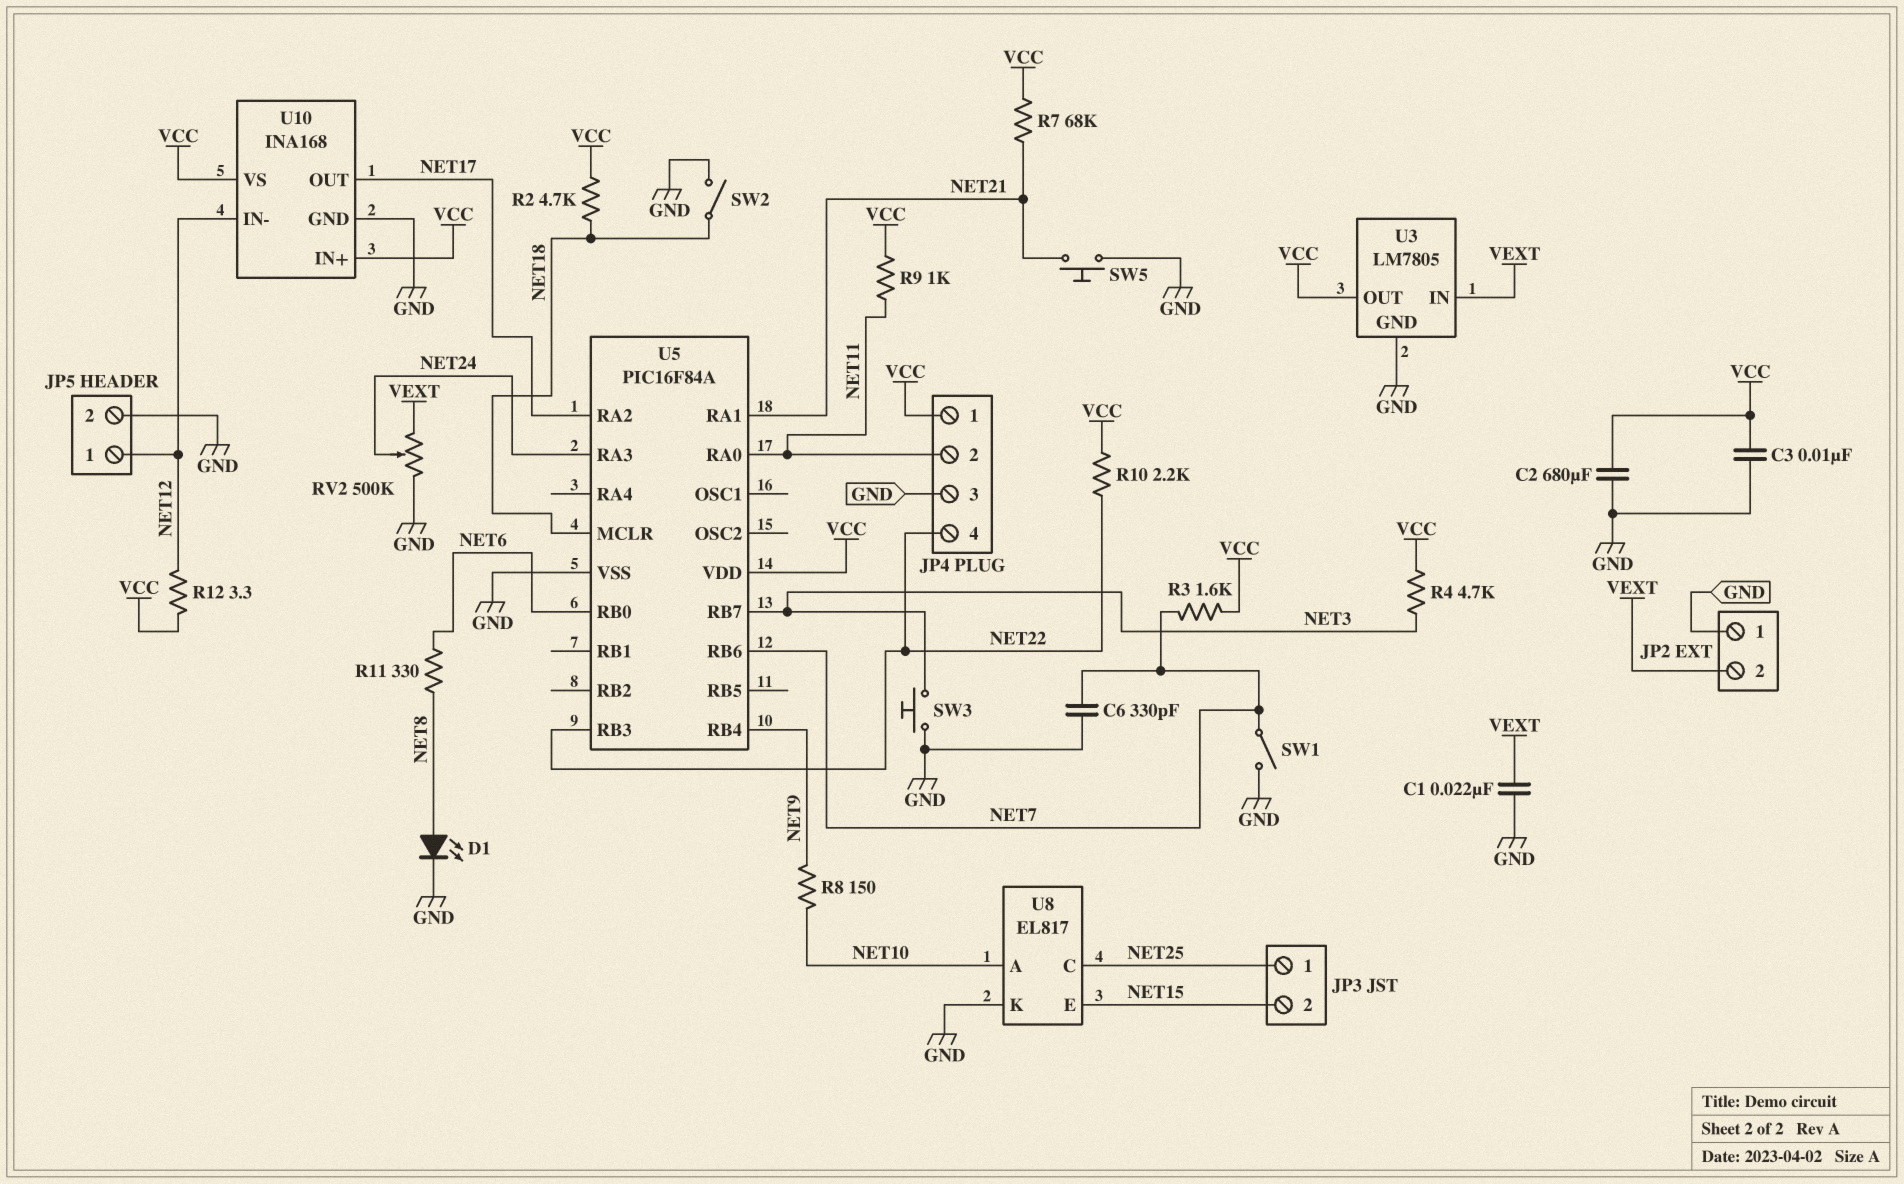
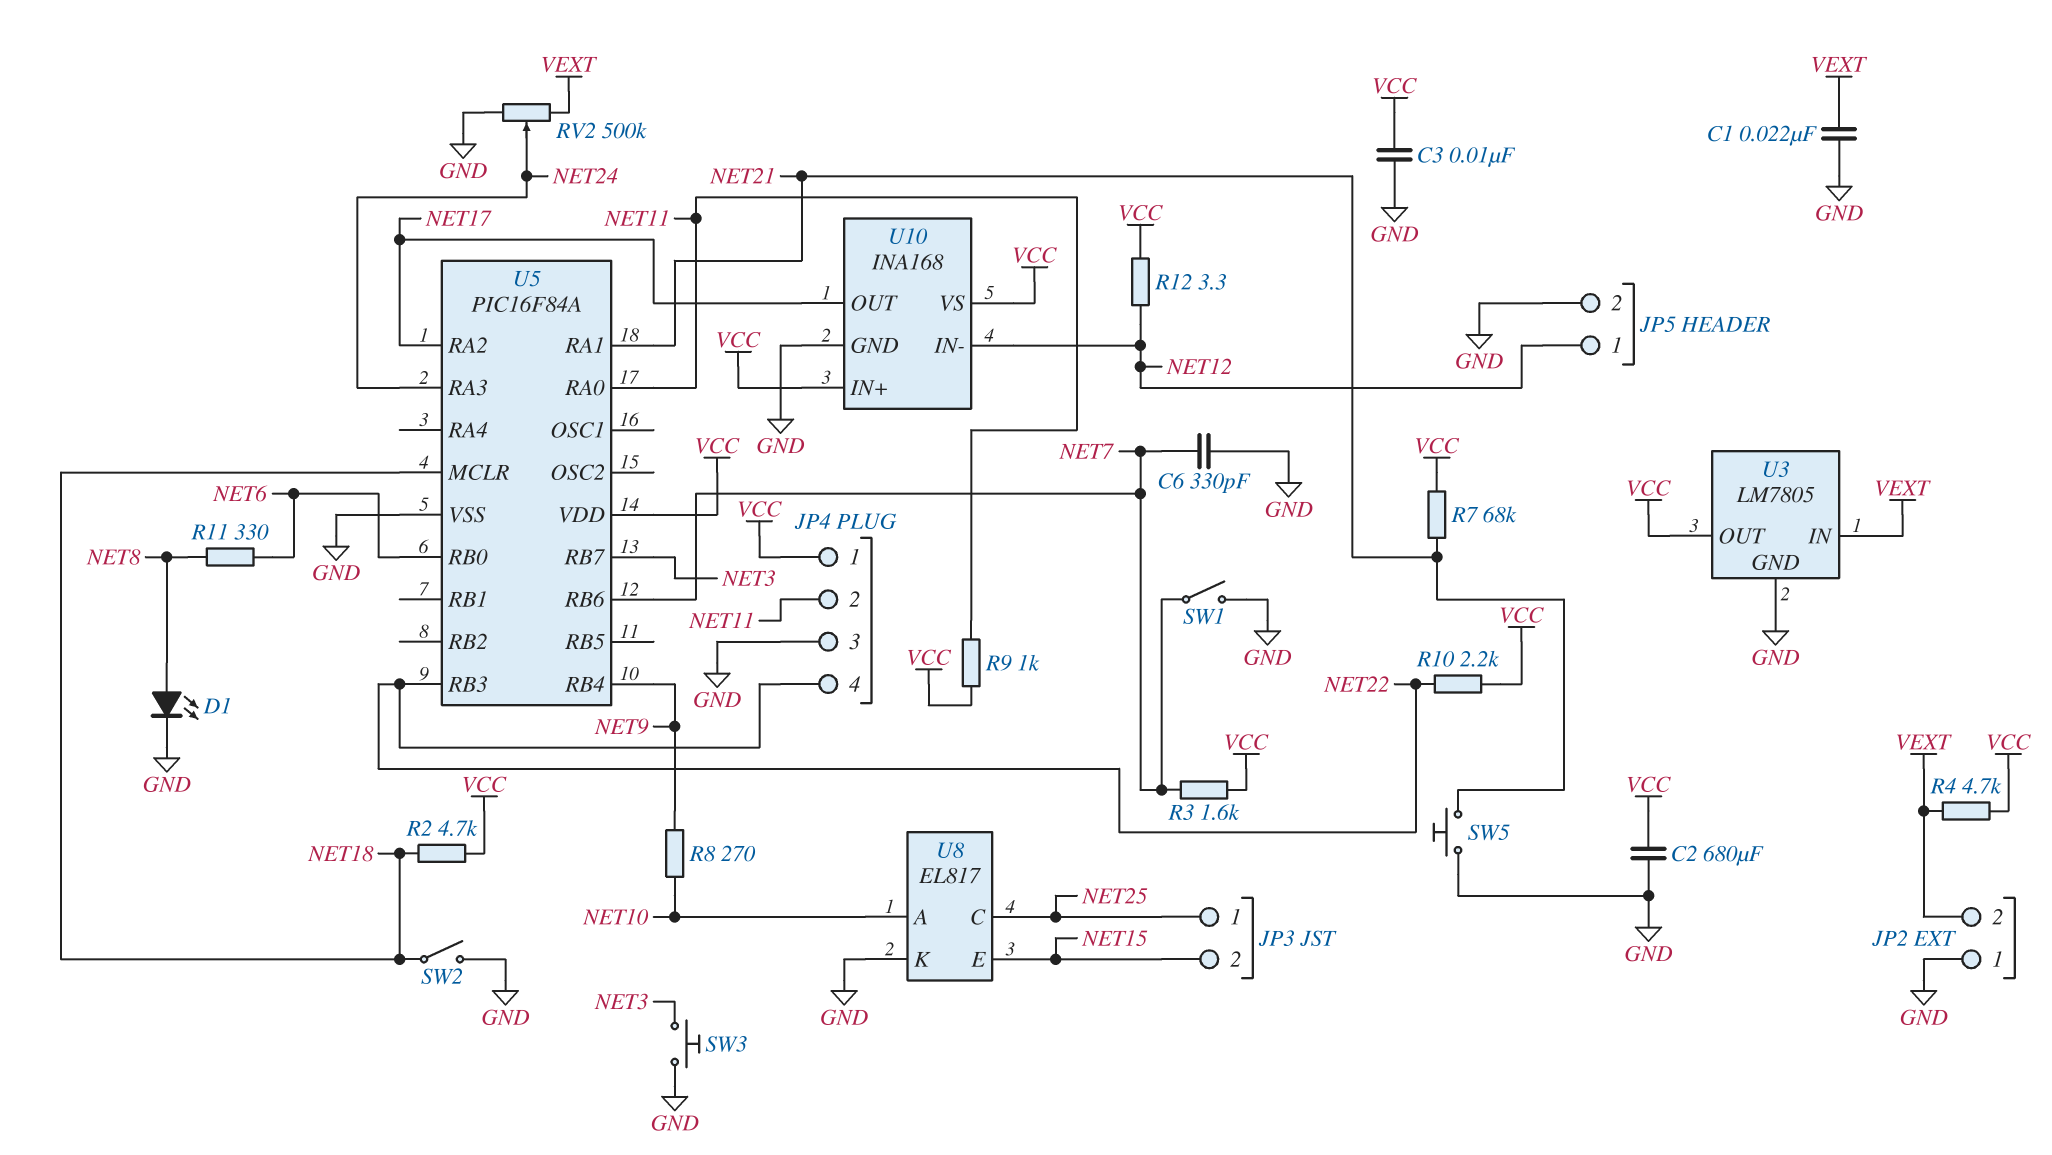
R4: 4.7k (NET3, VCC) -> 4.7k (VCC, VEXT)
R8: 150 (NET9, NET10) -> 270 (NET9, NET10)

